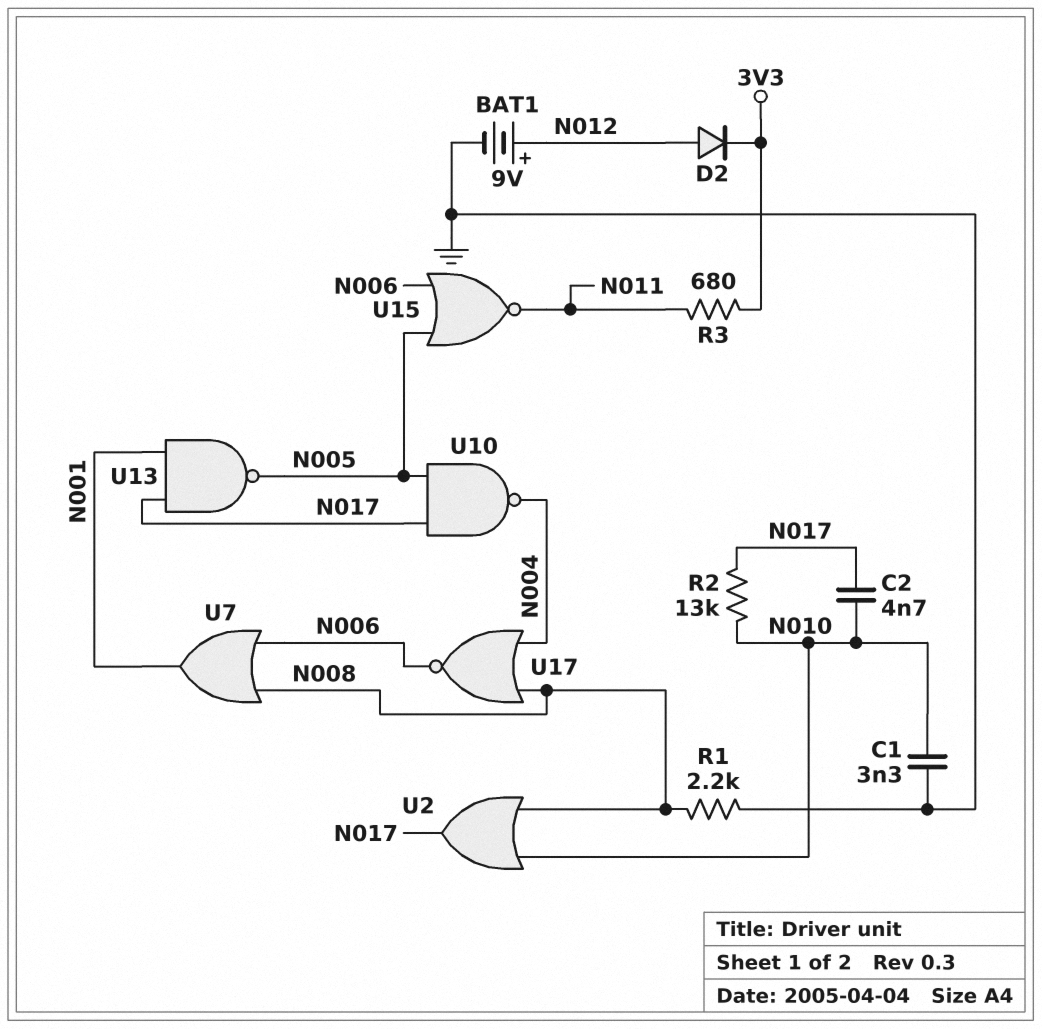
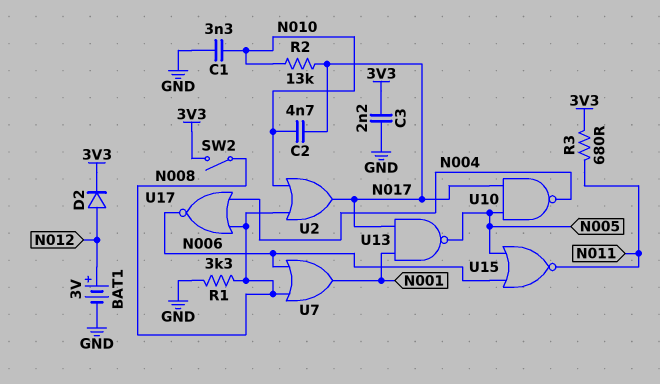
BAT1: 9V (plus N012, minus GND) -> 3V (plus N012, minus GND)
C3: none -> 2.2nF (3V3, GND)
R1: 2.2k (GND, N008) -> 3.3k (GND, N008)
SW2: none -> switch (3V3, N008)

